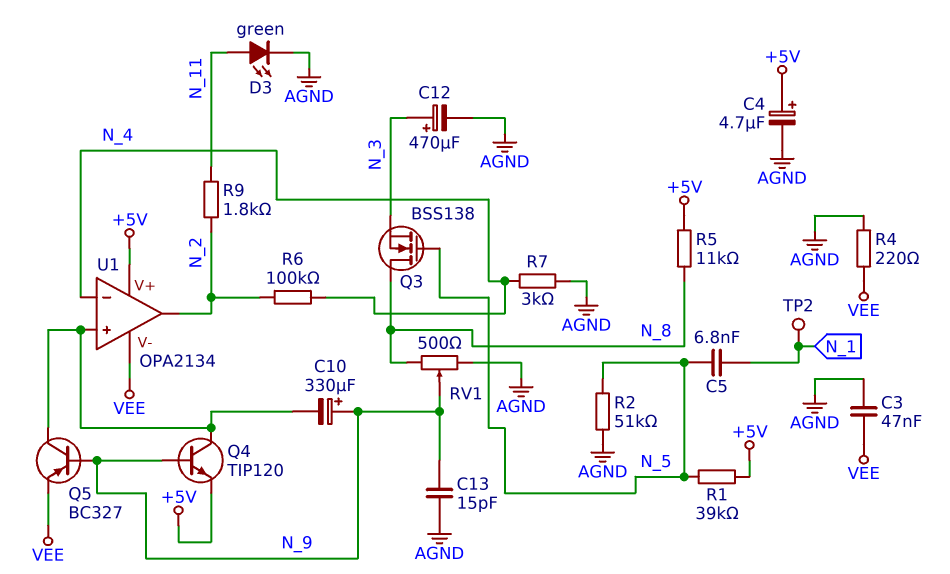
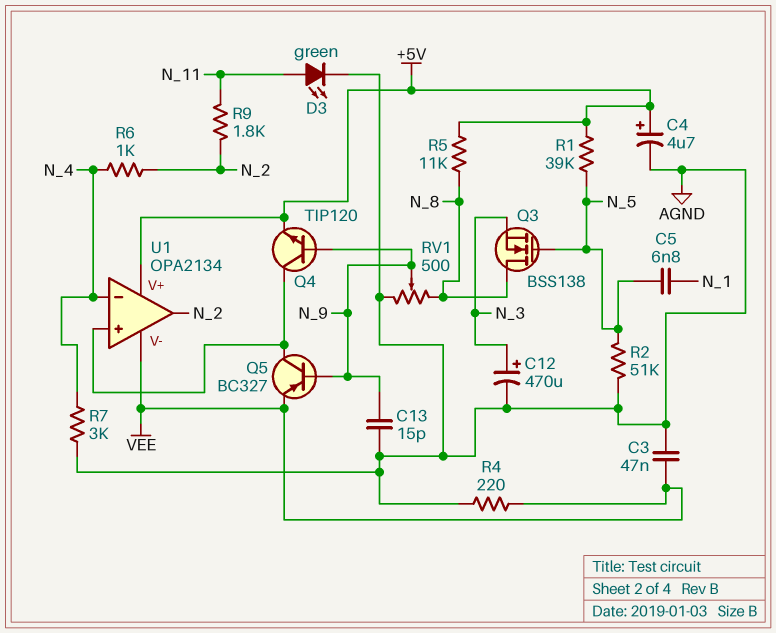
C10: 330uF (plus N_9, minus U1/in+) -> none
R6: 100k (N_2, N_4) -> 1k (N_2, N_4)
TP2: test point (N_1) -> none

